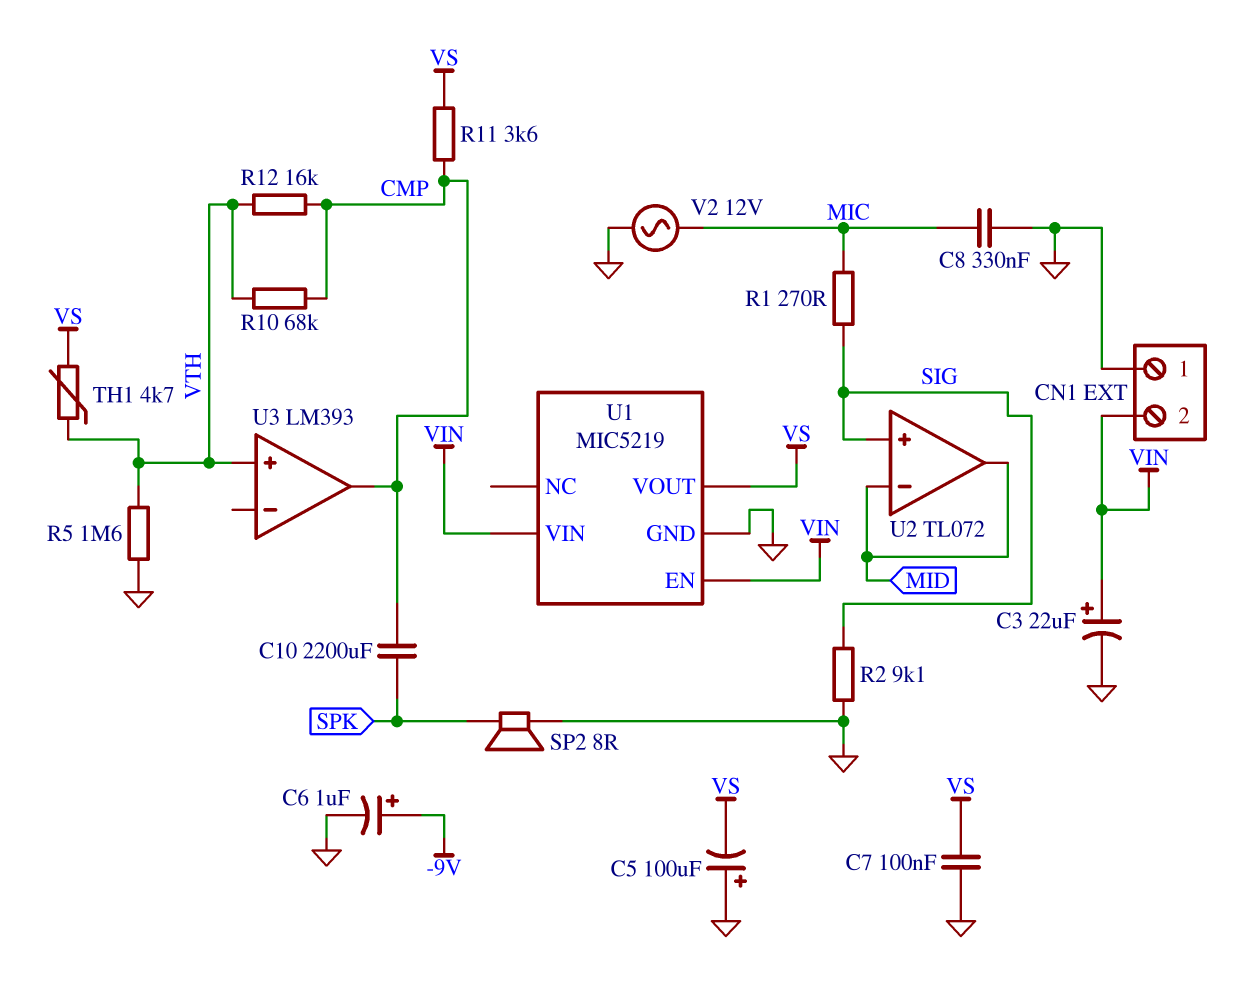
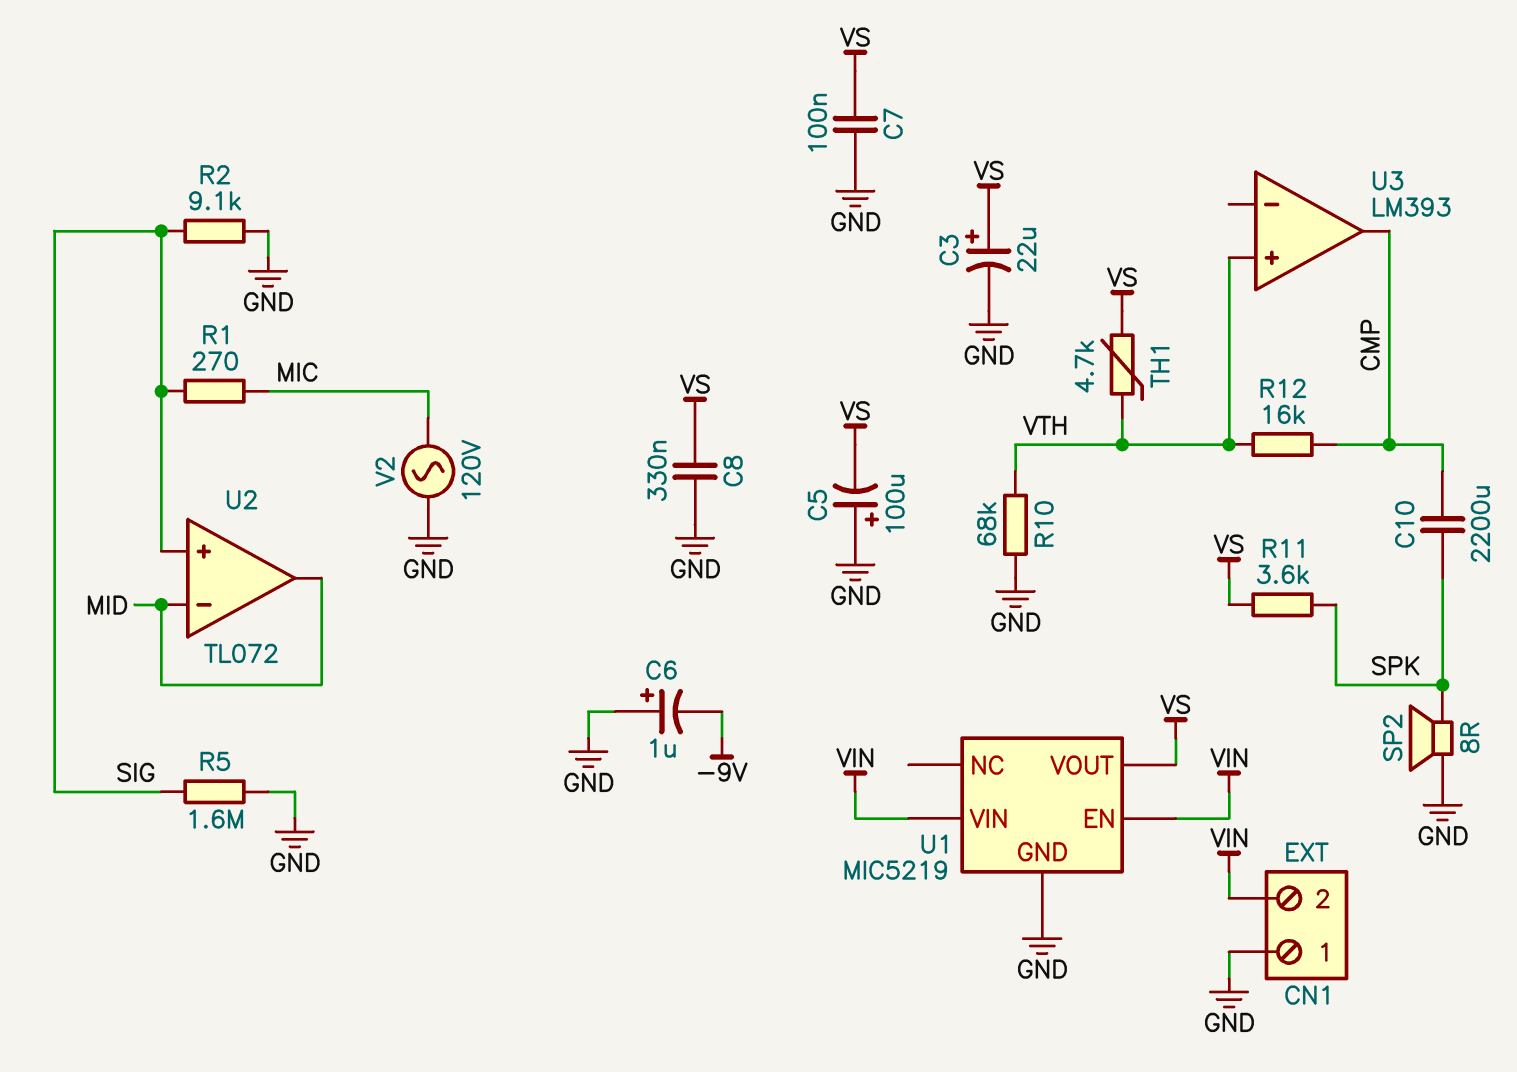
C3: 22uF (plus VIN, minus GND) -> 22uF (plus VS, minus GND)
C6: 1uF (plus -9V, minus GND) -> 1uF (plus GND, minus -9V)
C8: 330nF (GND, MIC) -> 330nF (GND, VS)
R5: 1.6M (GND, VTH) -> 1.6M (GND, SIG)
R10: 68k (CMP, VTH) -> 68k (GND, VTH)
R11: 3.6k (CMP, VS) -> 3.6k (SPK, VS)
V2: AC 12V (GND, MIC) -> AC 120V (GND, MIC)

